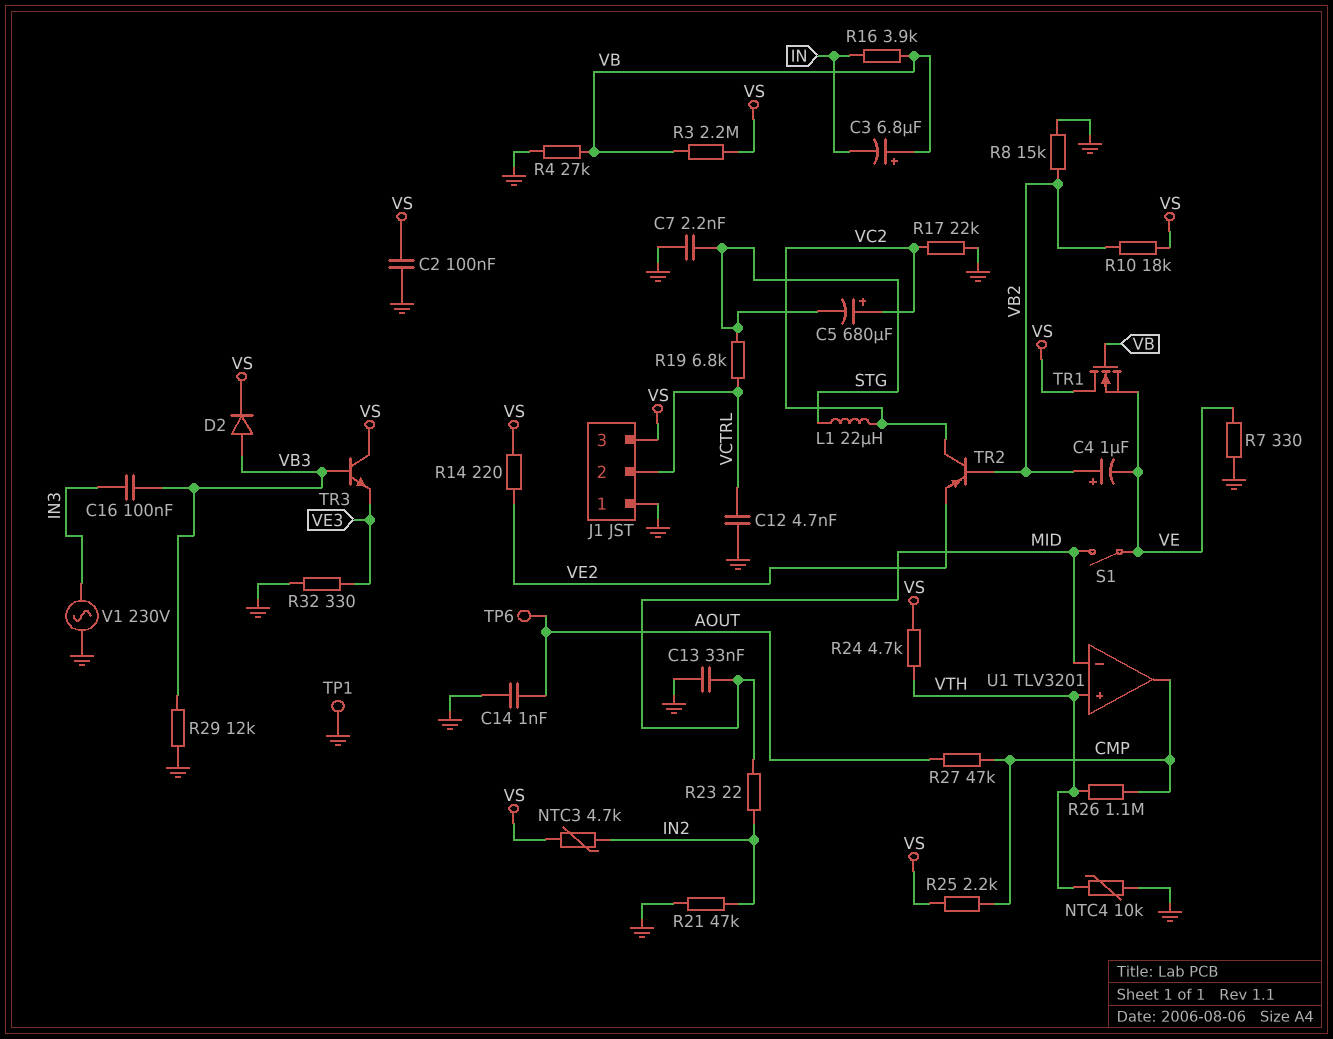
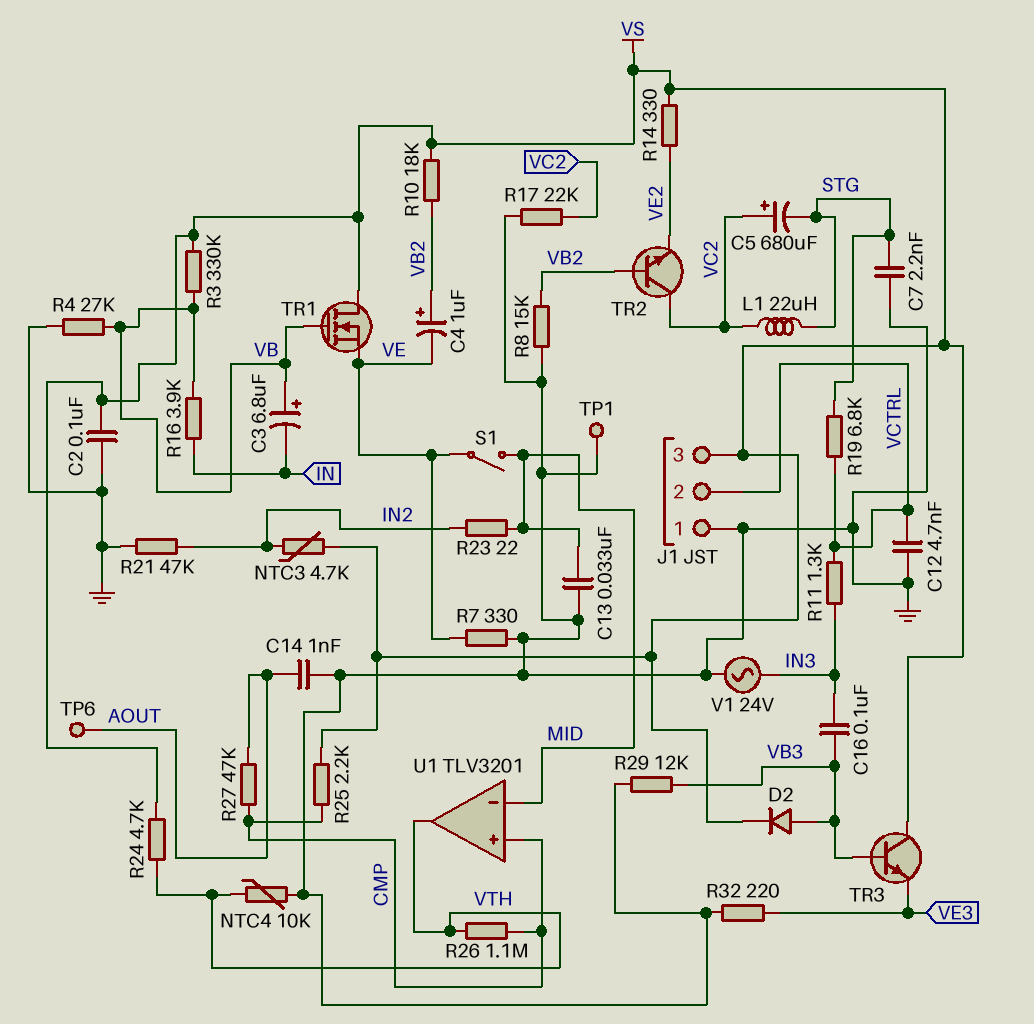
R3: 2.2M (VB, VS) -> 330k (VB, VS)
R11: none -> 1.3k (IN3, VCTRL)
R14: 220 (VE2, VS) -> 330 (VE2, VS)
R32: 330 (GND, VE3) -> 220 (GND, VE3)
TR2: PNP (B VB2, C VC2, E VE2) -> NPN (B VB2, C VC2, E VE2)
U1 pin in+: VTH -> CMP
U1 pin out: CMP -> VTH
V1: AC 230V (GND, IN3) -> AC 24V (GND, IN3)

